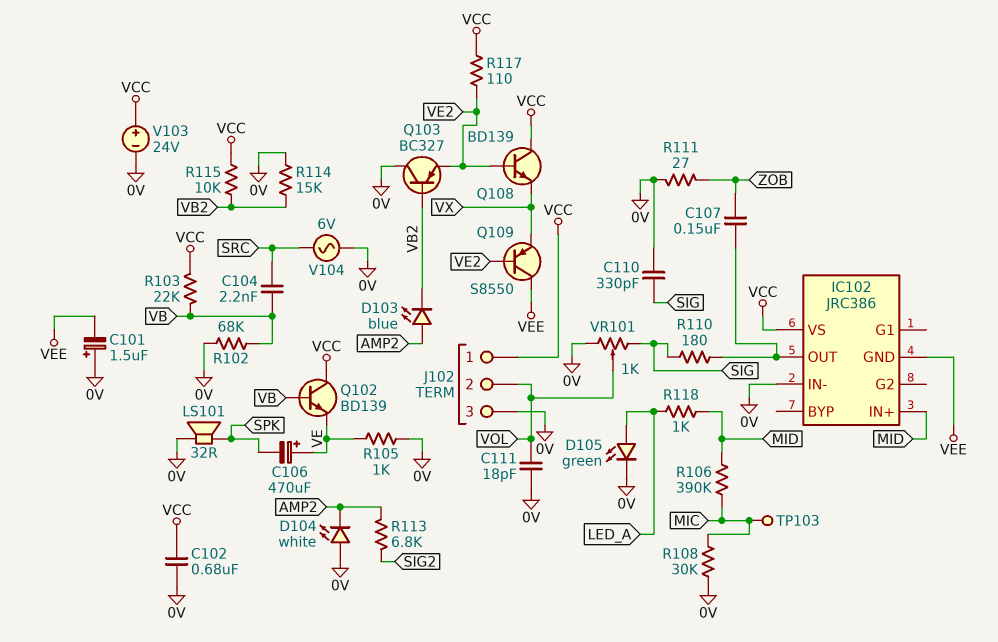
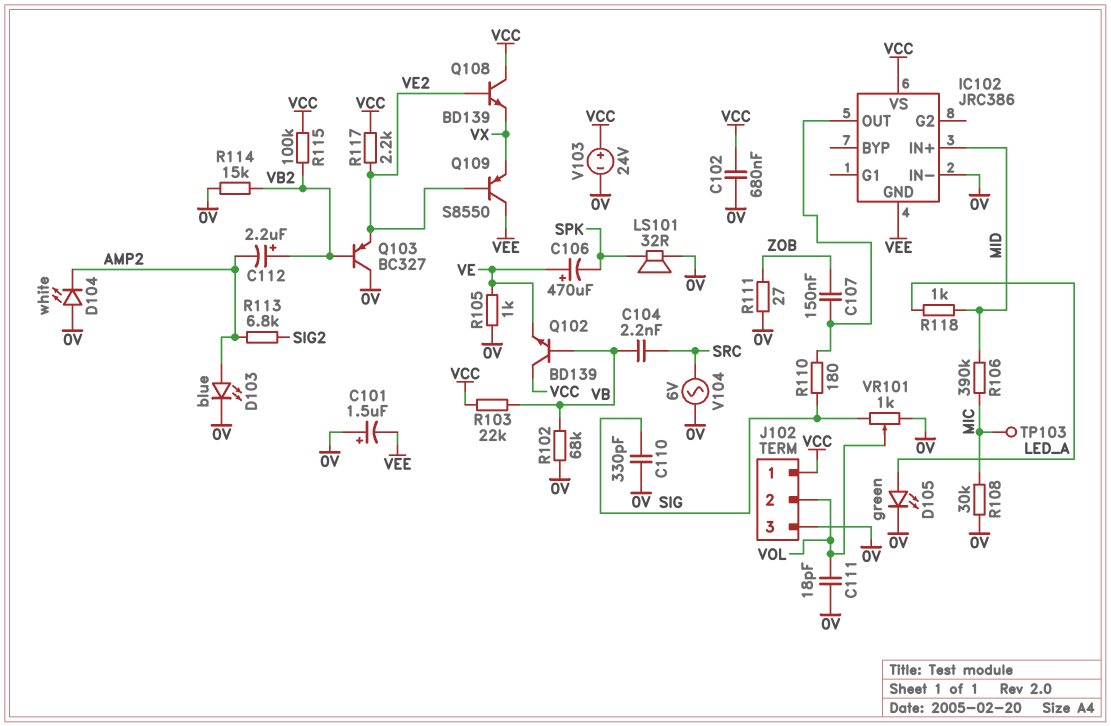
C112: none -> 2.2uF (plus VB2, minus AMP2)
D103: LED blue (A AMP2, K VB2) -> LED blue (A AMP2, K 0V)
R115: 10k (VB2, VCC) -> 100k (VB2, VCC)
R117: 110 (VCC, VE2) -> 2.2k (VCC, VE2)

